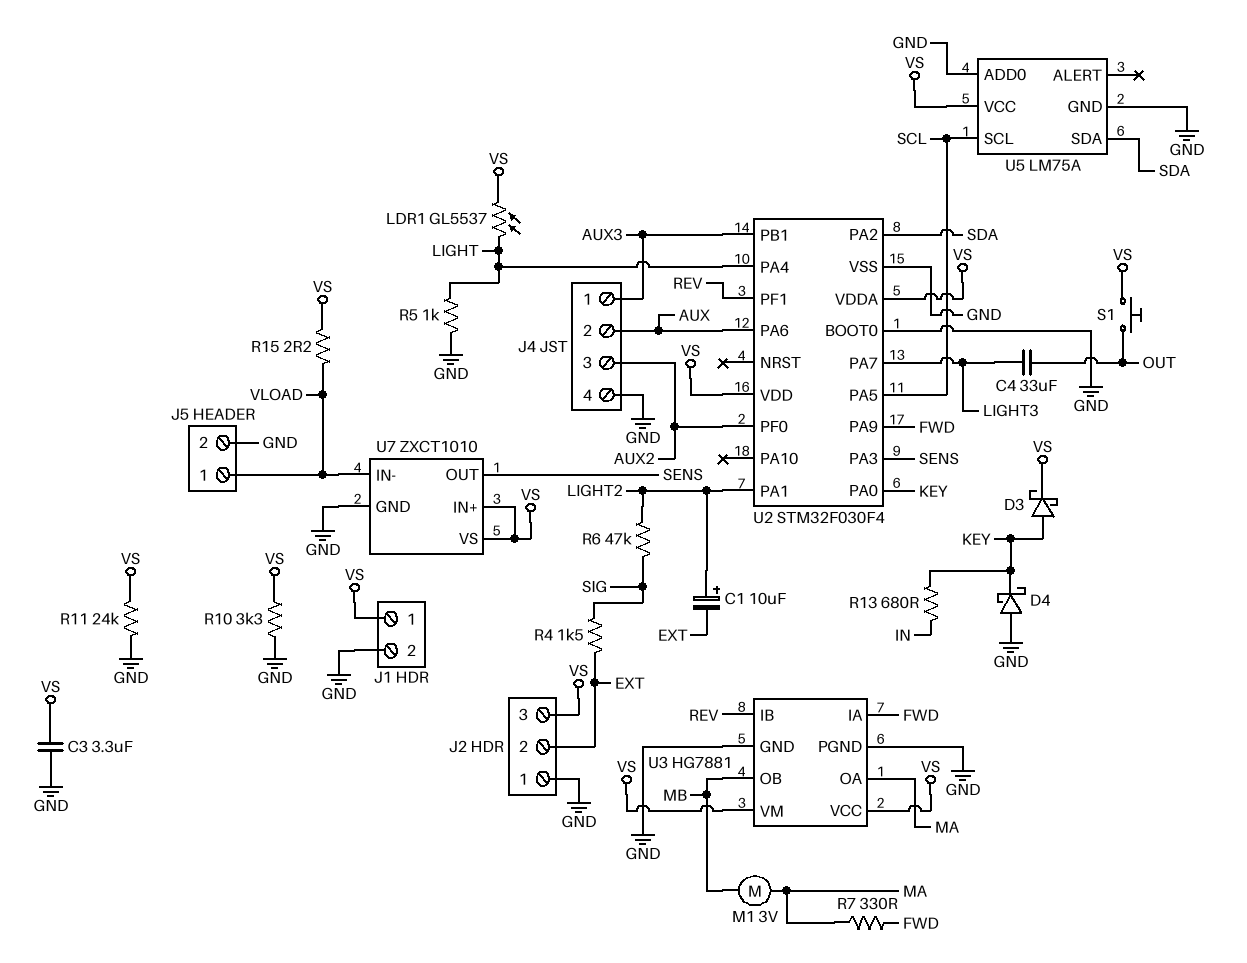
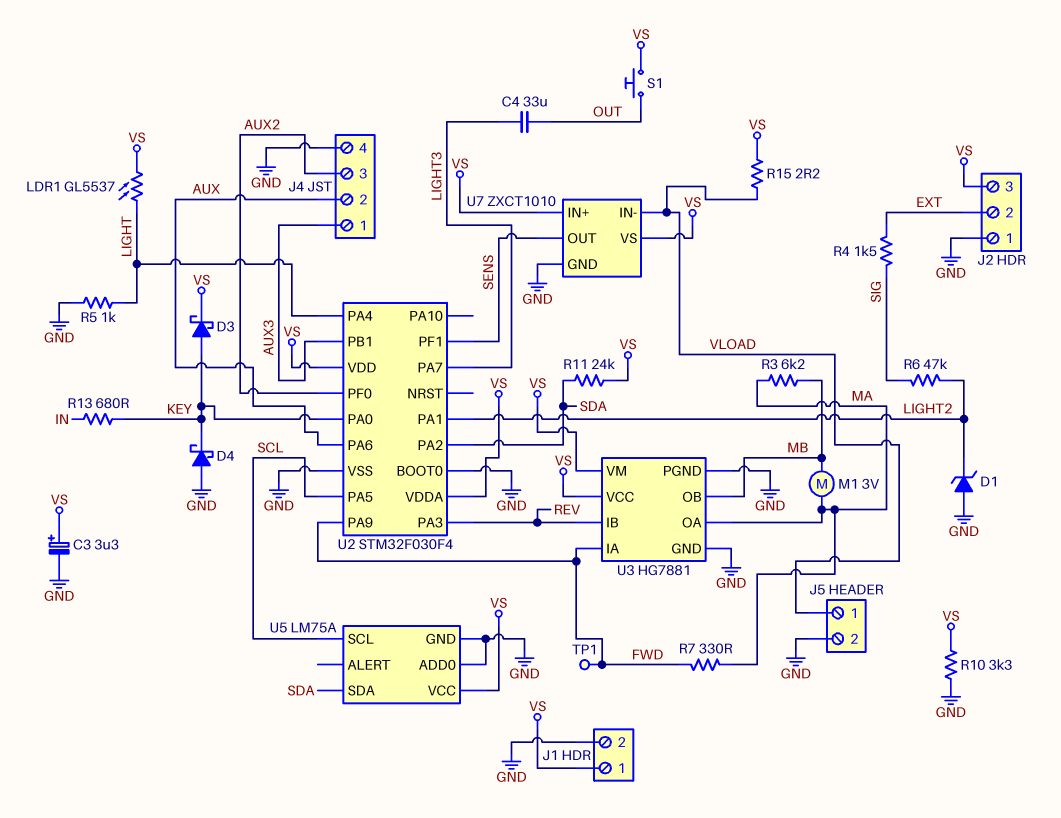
C1: 10uF (plus LIGHT2, minus EXT) -> none
C3: 3.3uF (GND, VS) -> 3.3uF (plus VS, minus GND)
D1: none -> zener (A GND, K LIGHT2)
R3: none -> 6.2k (MA, MB)
R11: 24k (GND, VS) -> 24k (SDA, VS)
TP1: none -> test point (FWD)
U2 pin PA3: SENS -> REV
U2 pin PF1: REV -> SENS

